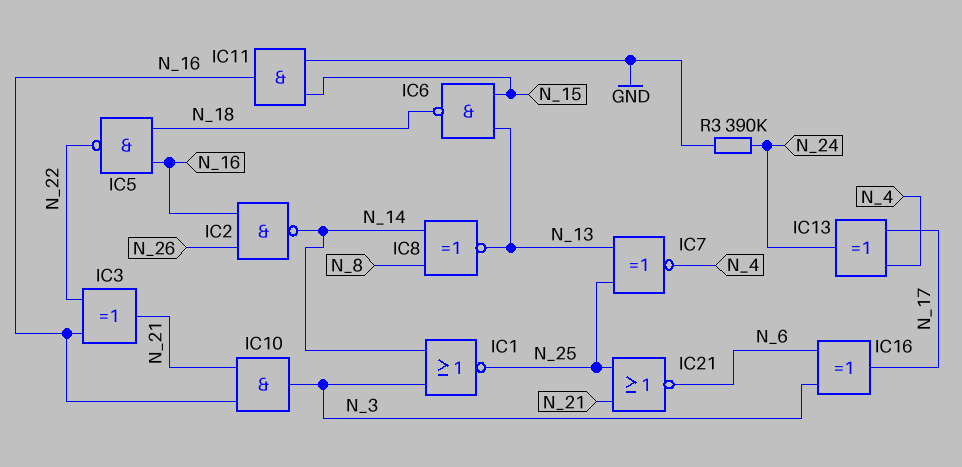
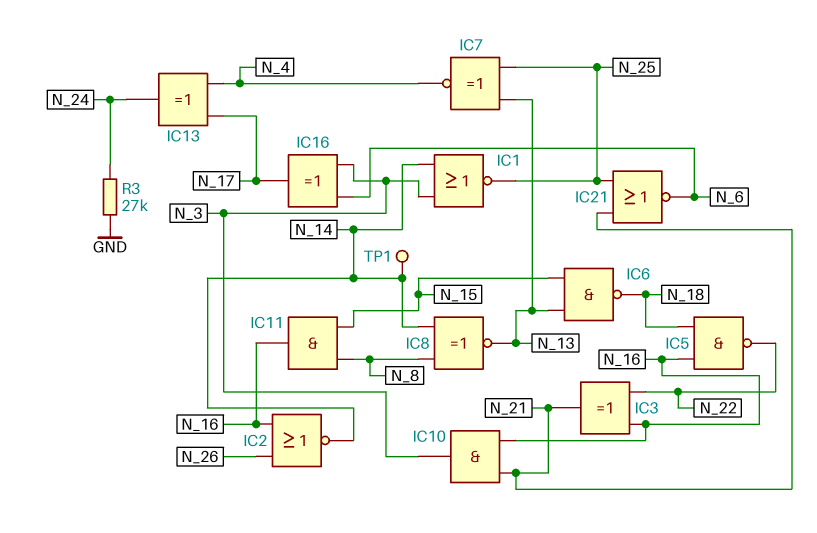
IC2: NAND (in N_16, in N_26, out N_14) -> NOR (in N_16, in N_26, out N_14)
IC11: AND (in GND, in N_15, out N_16) -> AND (in N_8, in N_15, out N_16)
R3: 390k (GND, N_24) -> 27k (GND, N_24)
TP1: none -> test point (N_14)

